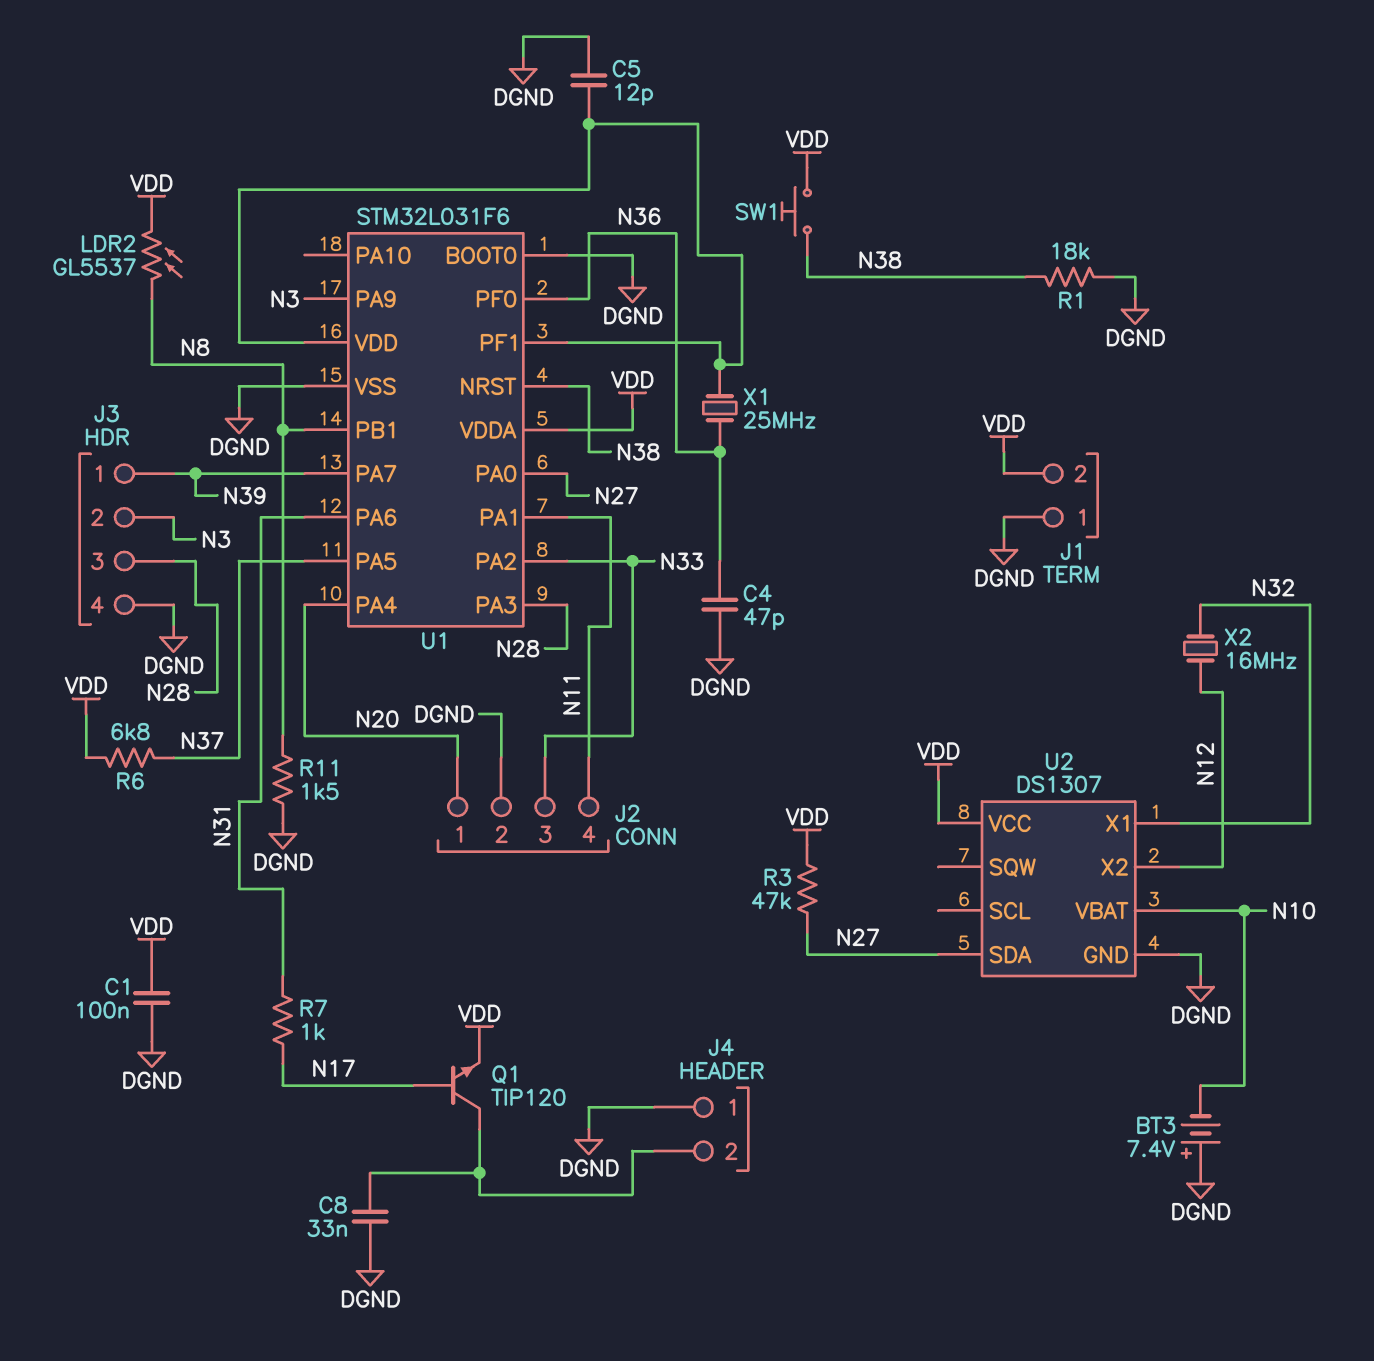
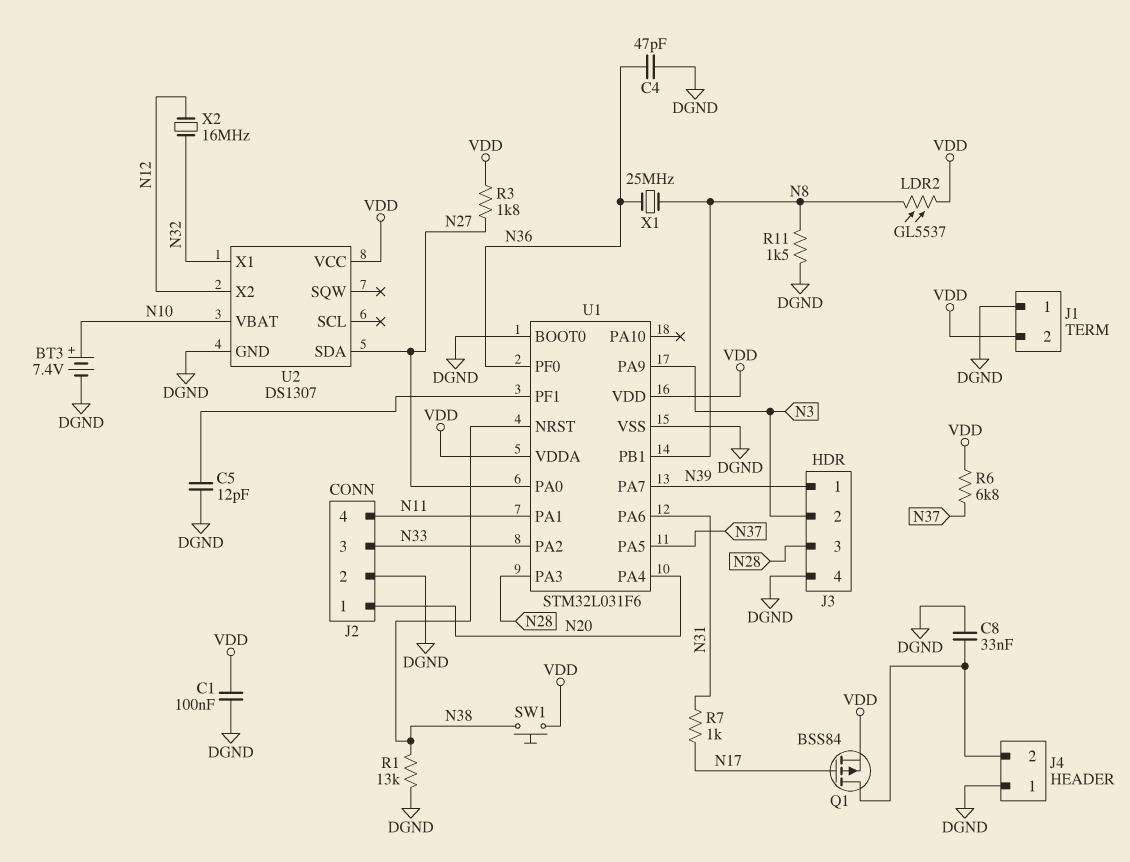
BT3: 7.4V (plus DGND, minus N10) -> 7.4V (plus N10, minus DGND)
Q1: NPN TIP120 (B N17, C J4/2, E VDD) -> PMOS BSS84 (G N17, D J4/2, S VDD)
R1: 18k (DGND, N38) -> 13k (DGND, N38)
R3: 47k (N27, VDD) -> 1.8k (N27, VDD)
U1 pin VDD: U1/PF1 -> VDD
X1: 25MHz (N36, U1/PF1) -> 25MHz (N8, N36)

